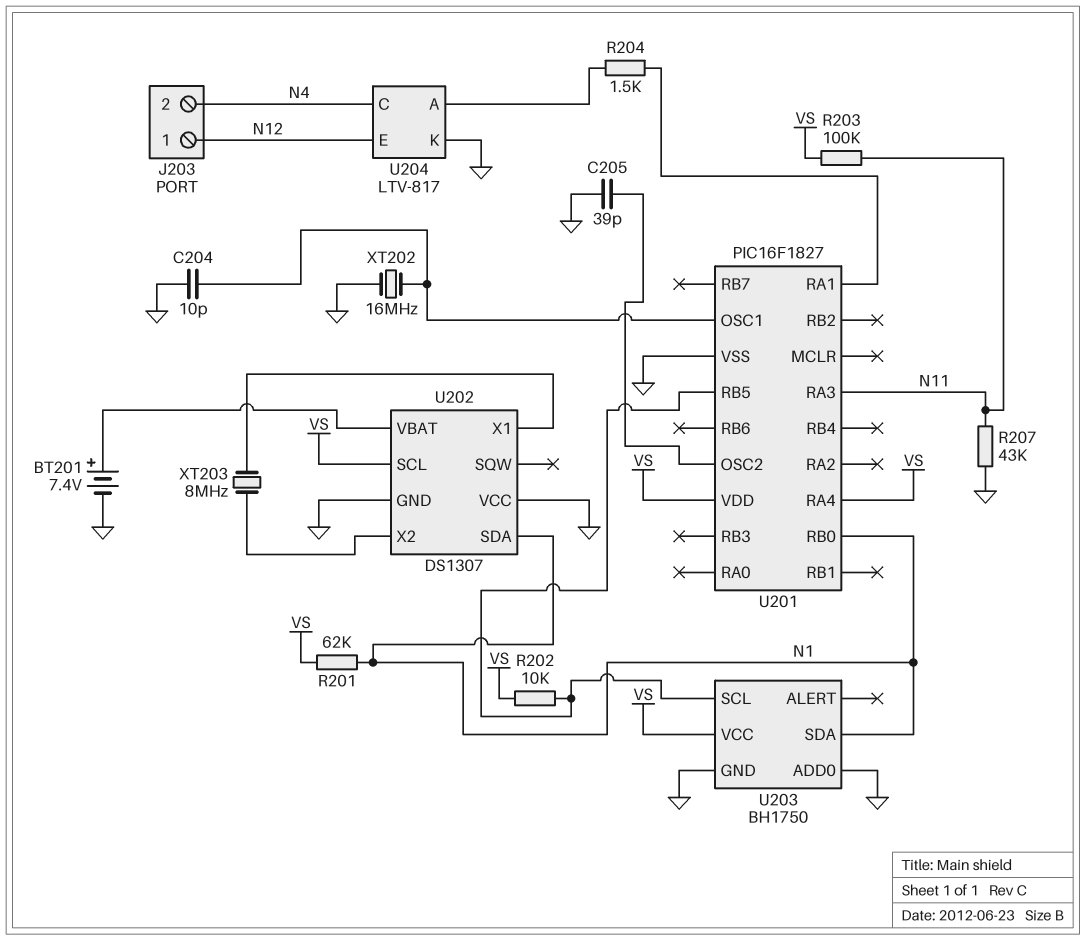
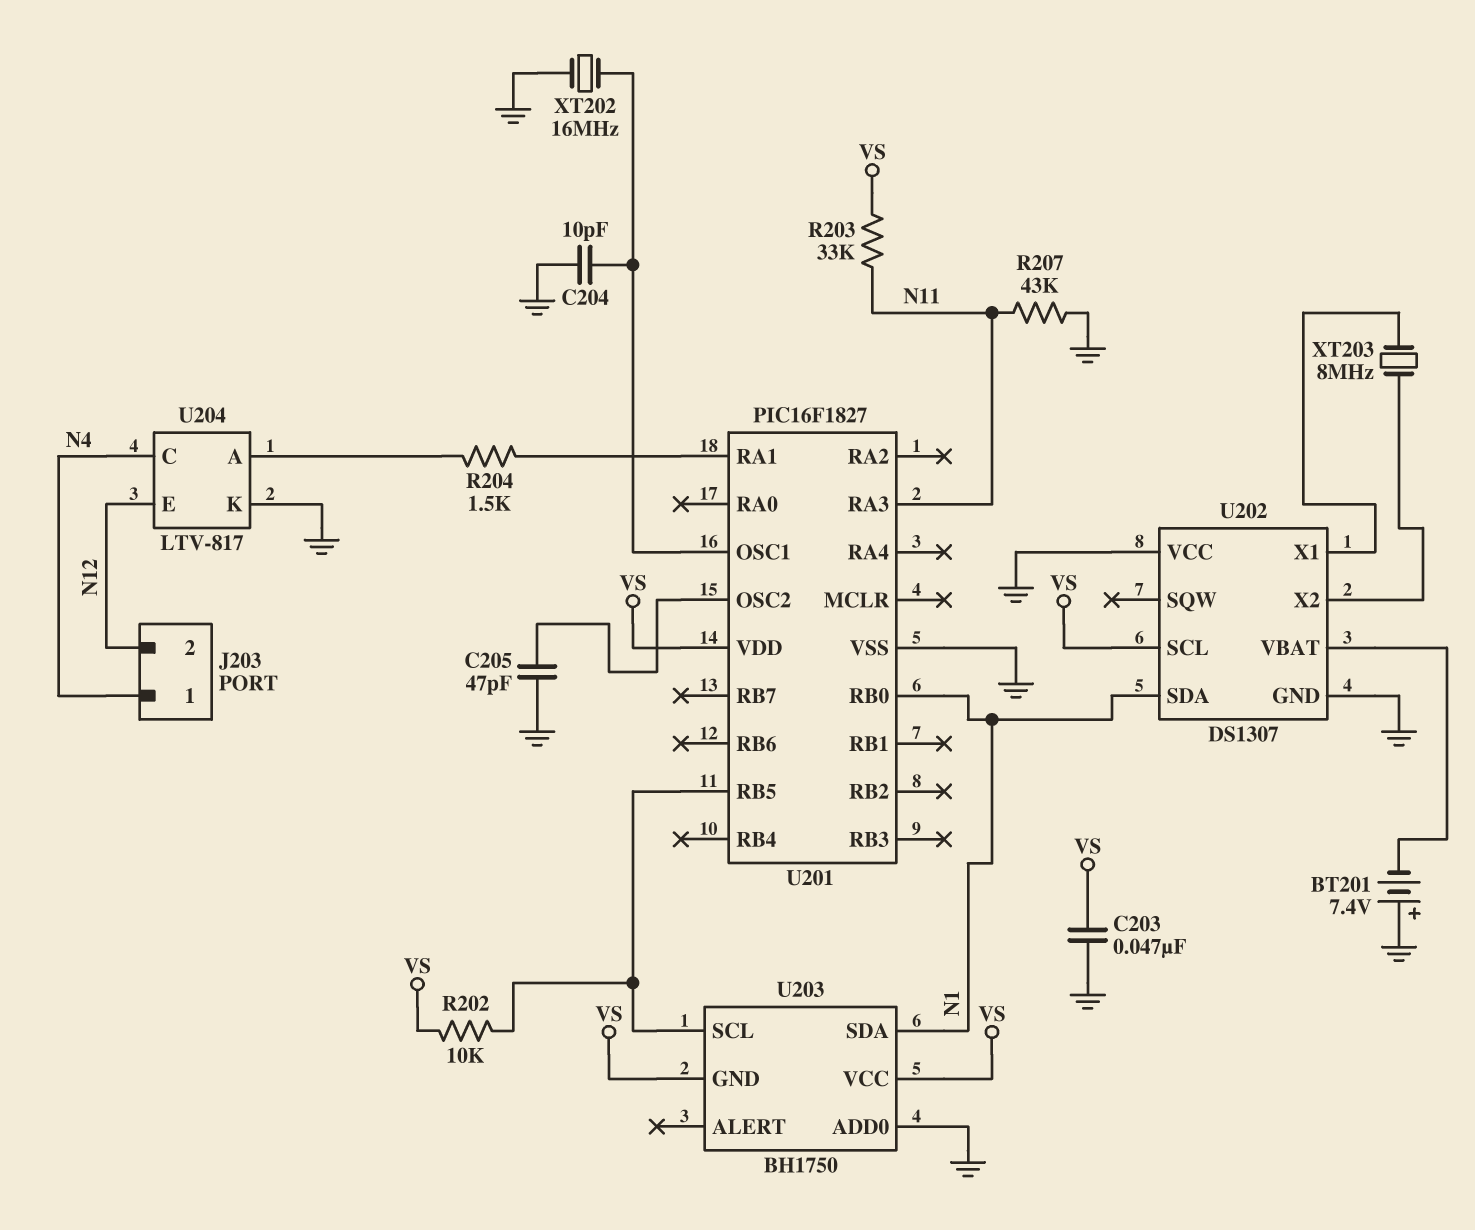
BT201: 7.4V (plus U202/VBAT, minus GND) -> 7.4V (plus GND, minus U202/VBAT)
C203: none -> 47nF (GND, VS)
C205: 39pF (GND, U201/OSC2) -> 47pF (GND, U201/OSC2)
J203 pin 1: N12 -> N4
J203 pin 2: N4 -> N12
R201: 62k (N1, VS) -> none
R203: 100k (N11, VS) -> 33k (N11, VS)
U201 pin RA4: VS -> none
U203 pin GND: GND -> VS

